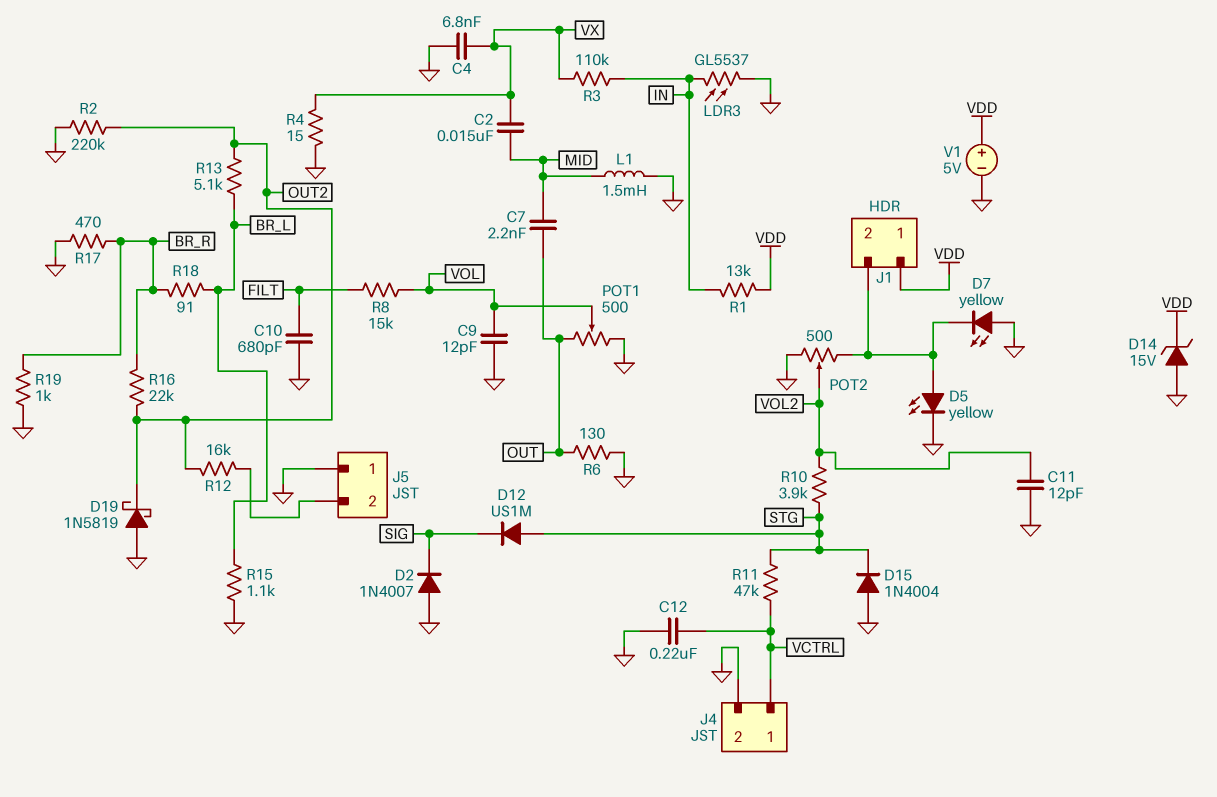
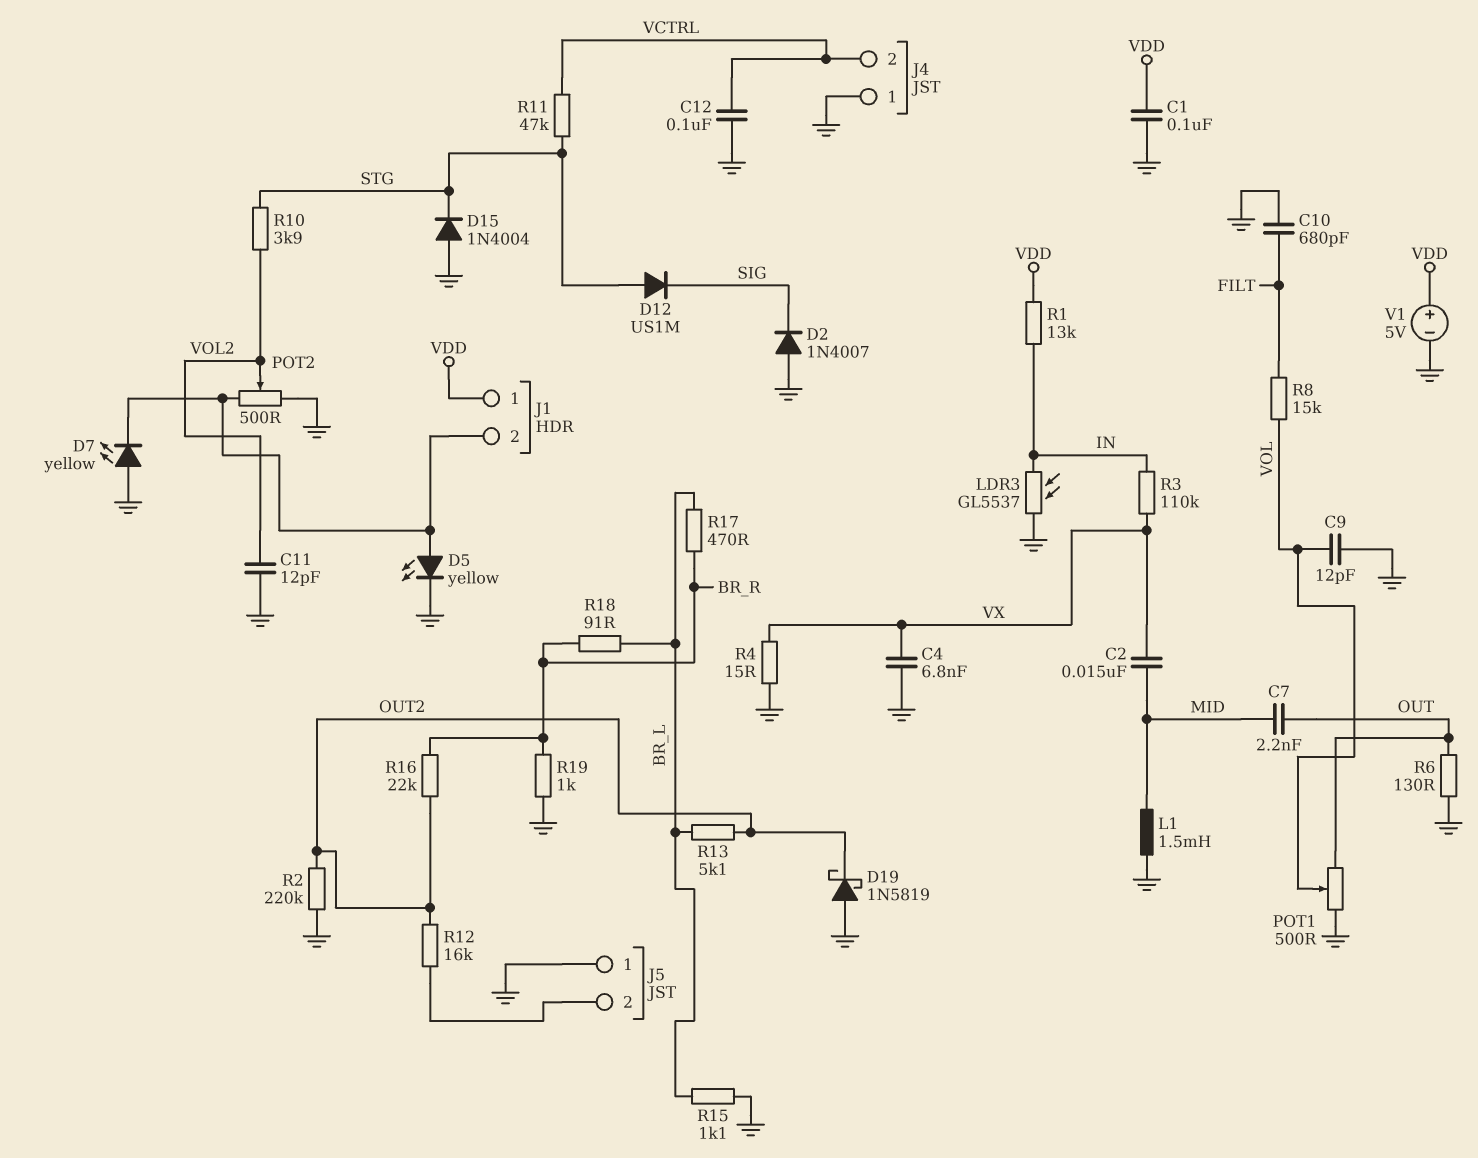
C1: none -> 100nF (GND, VDD)
C12: 220nF (GND, VCTRL) -> 100nF (GND, VCTRL)
D14: zener 15V (A GND, K VDD) -> none
J4 pin 1: VCTRL -> GND
J4 pin 2: GND -> VCTRL
R17: 470 (BR_R, GND) -> 470 (BR_L, BR_R)

